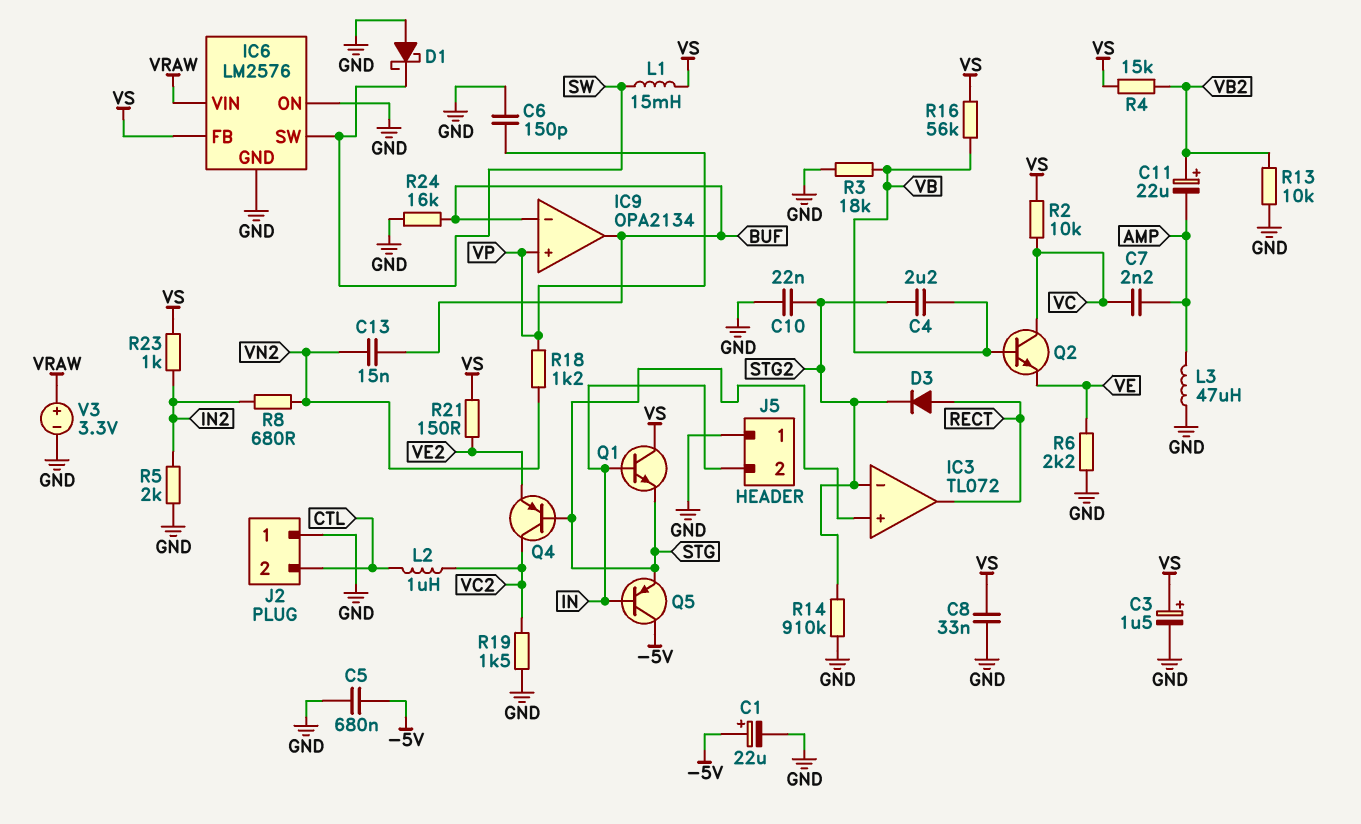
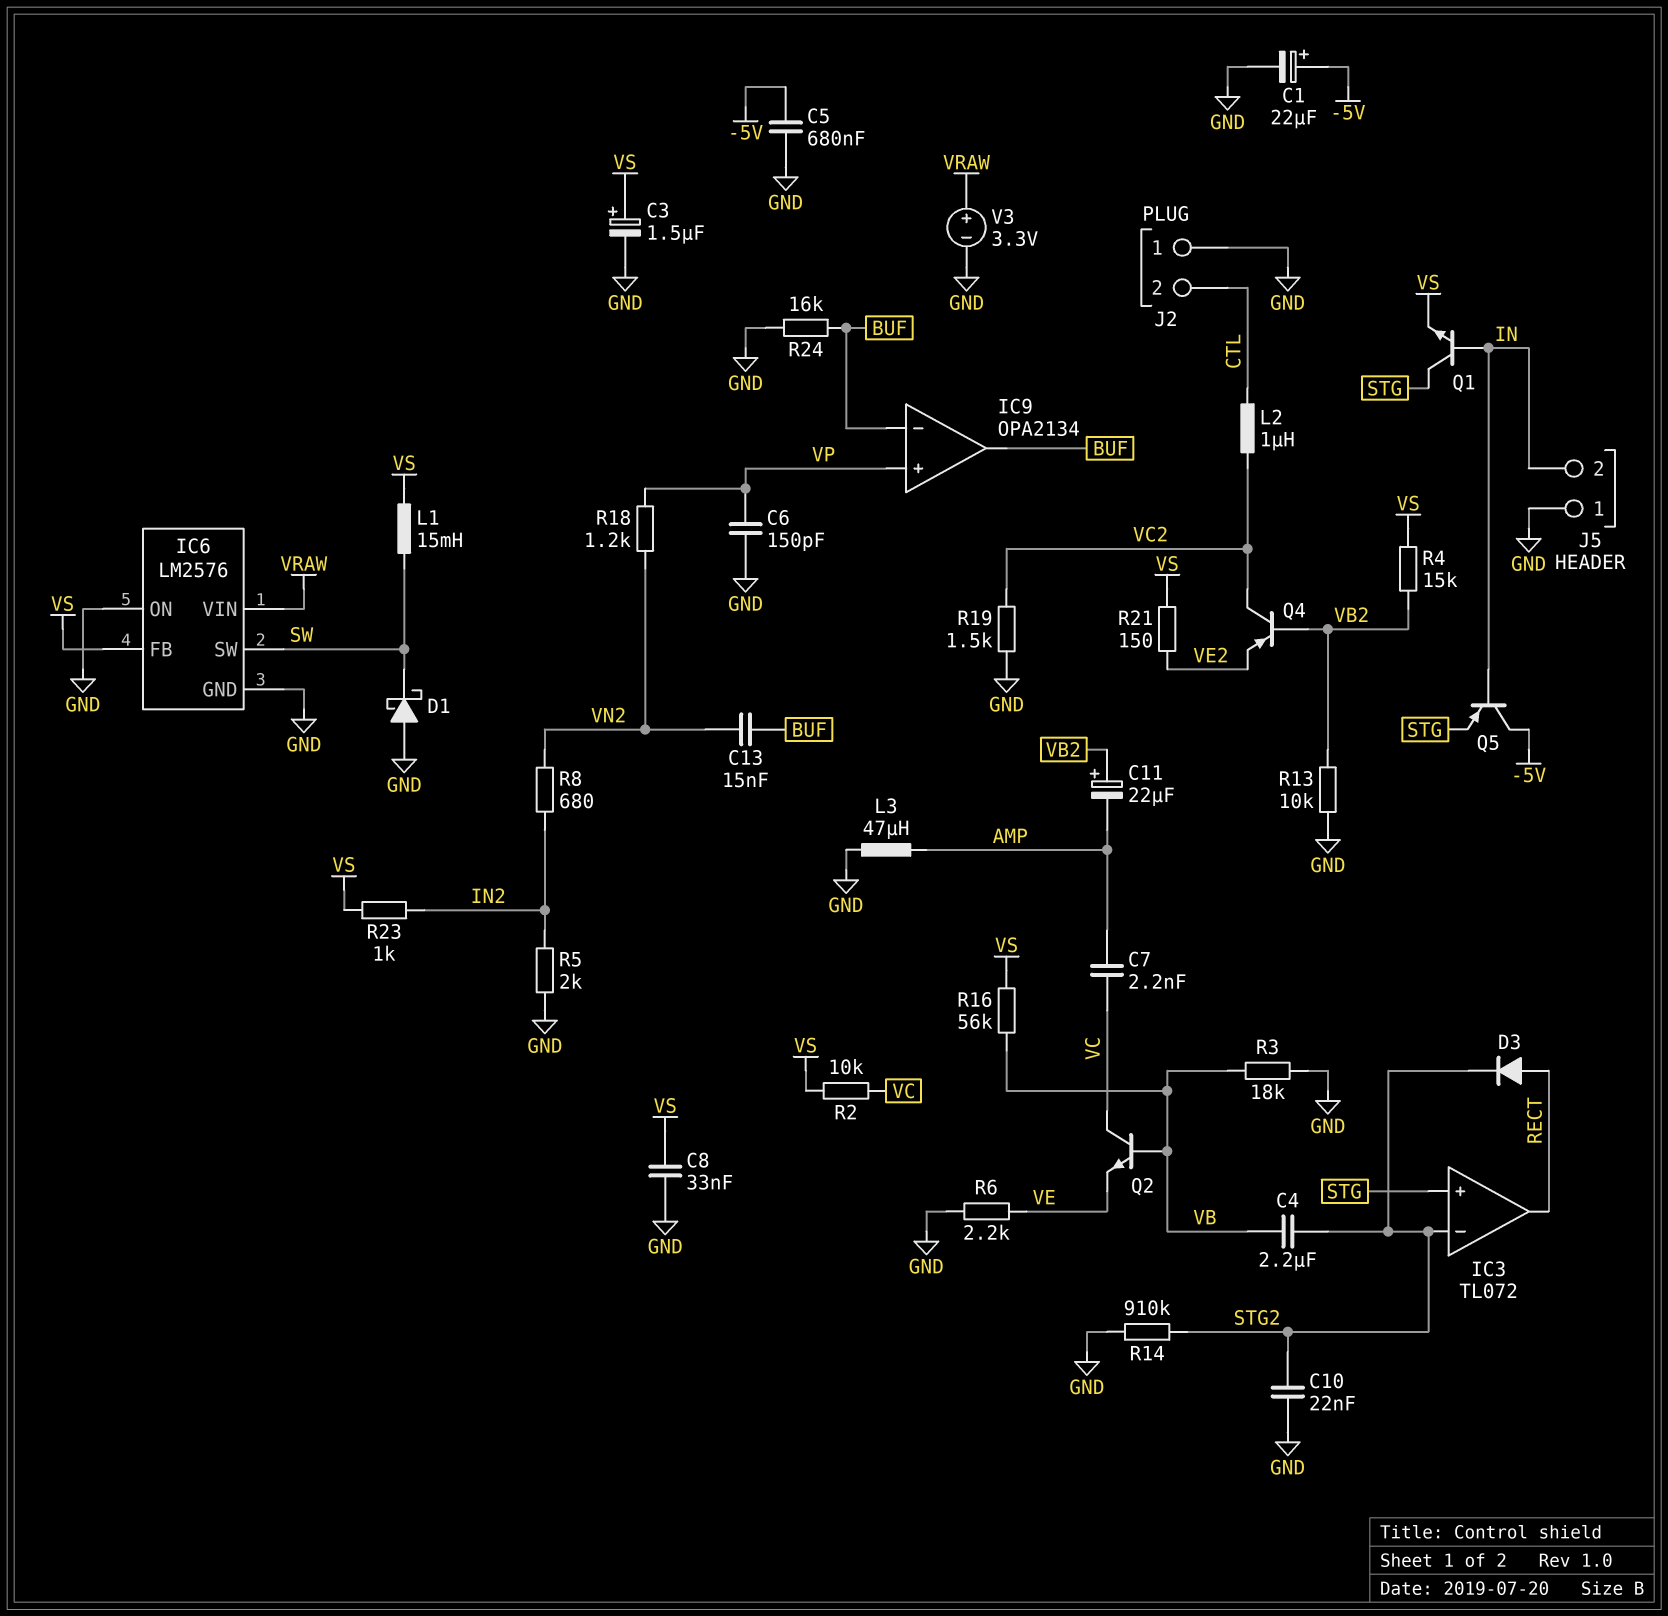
Q1: NPN (B IN, C VS, E STG) -> NPN (B IN, C STG, E VS)
Q4: PNP (B STG, C VC2, E VE2) -> PNP (B VB2, C VC2, E VE2)

